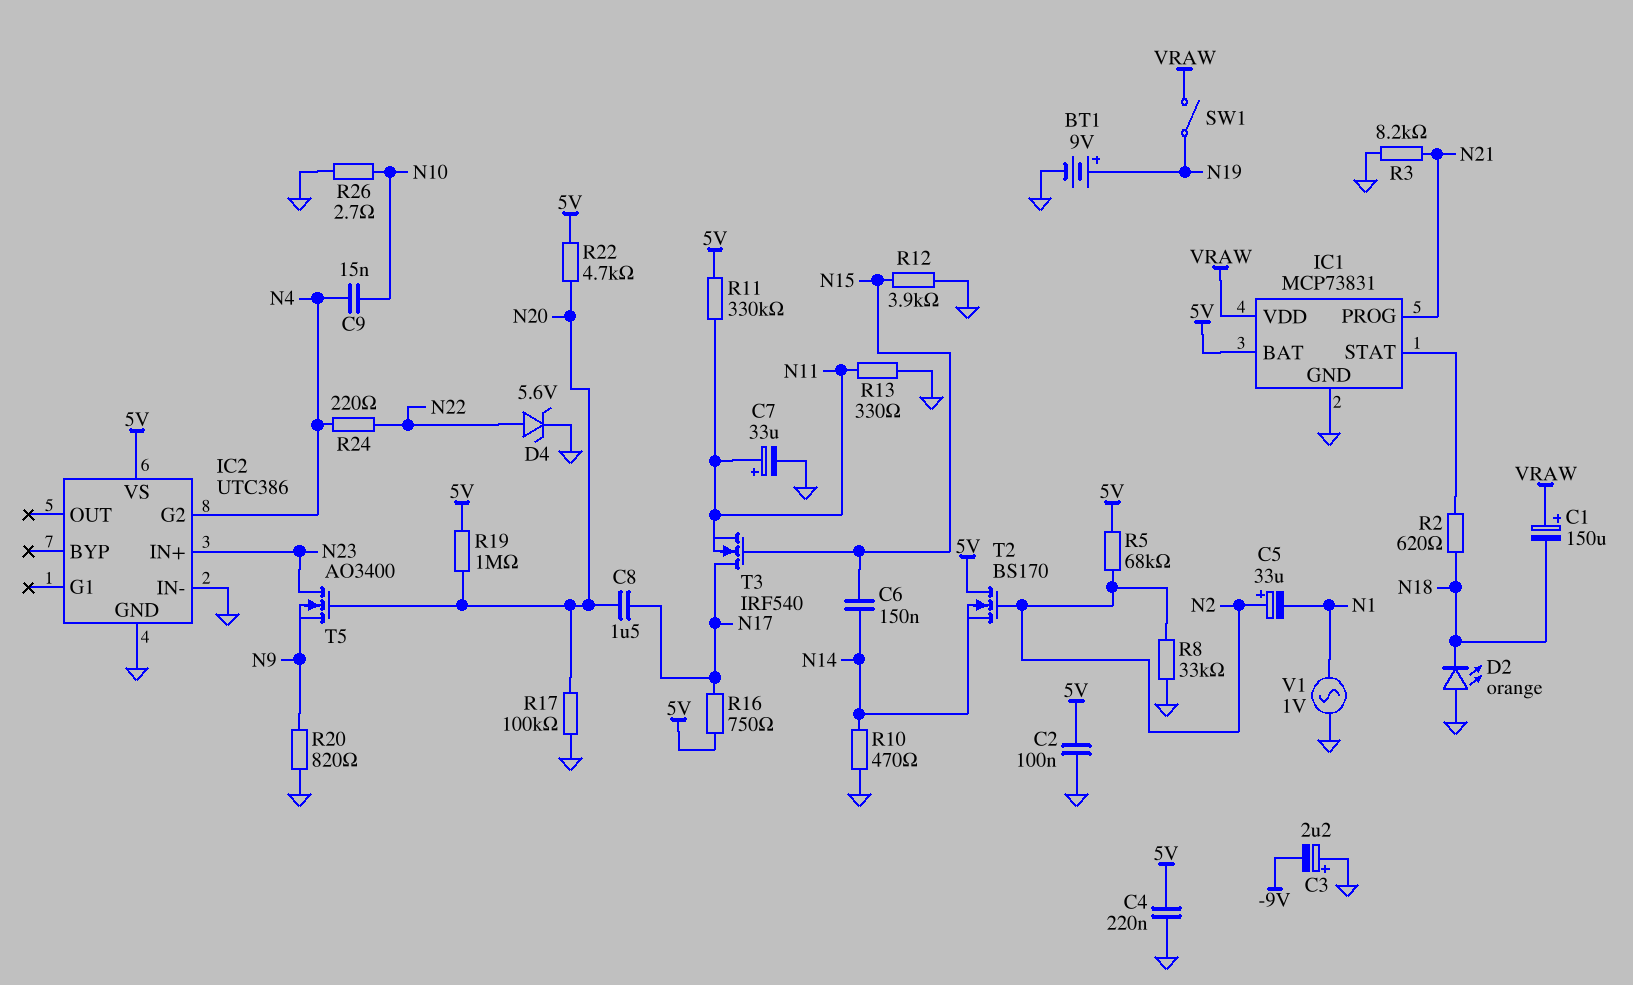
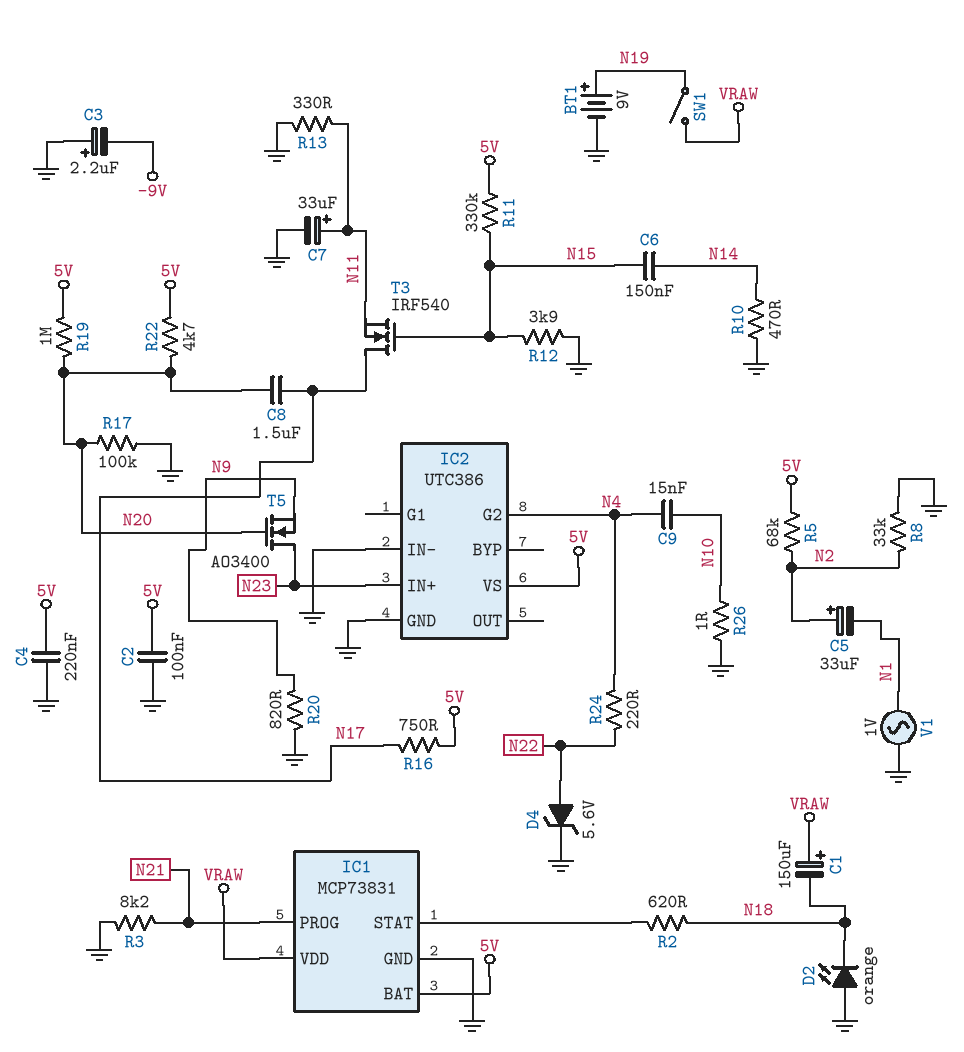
R11: 330k (5V, N11) -> 330k (5V, N15)
R26: 2.7 (GND, N10) -> 1 (GND, N10)
T2: NMOS BS170 (G N2, D 5V, S N14) -> none

